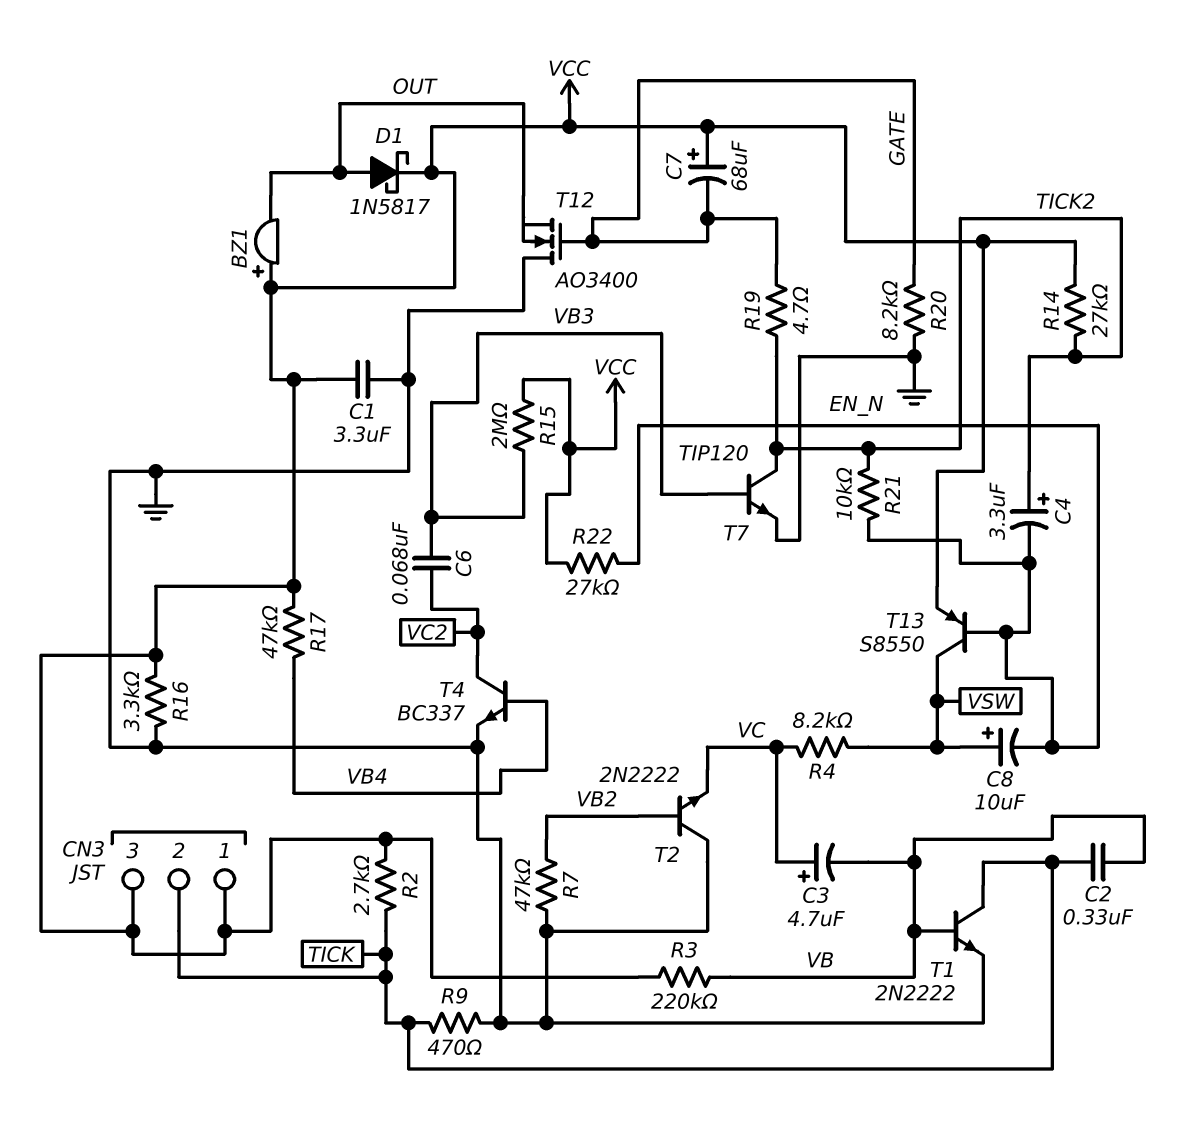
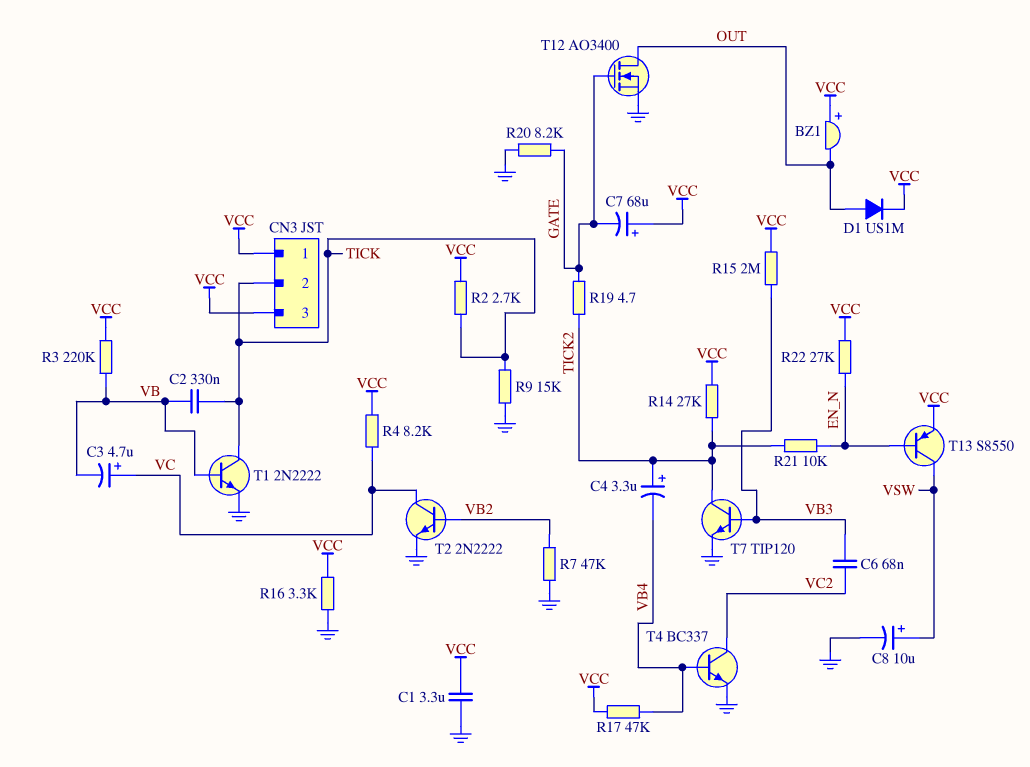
C4: 3.3uF (plus TICK2, minus EN_N) -> 3.3uF (plus TICK2, minus VB4)
C8: 10uF (plus VSW, minus EN_N) -> 10uF (plus VSW, minus GND)
D1: schottky 1N5817 (A OUT, K VCC) -> diode US1M (A OUT, K VCC)
R4: 8.2k (VC, VSW) -> 8.2k (VC, VCC)
R9: 470 (GND, TICK) -> 15k (GND, TICK)
T2: NPN 2N2222 (B VB2, C GND, E VC) -> NPN 2N2222 (B VB2, C VC, E GND)
T12: NMOS AO3400 (G GATE, D GND, S OUT) -> NMOS AO3400 (G GATE, D OUT, S GND)

